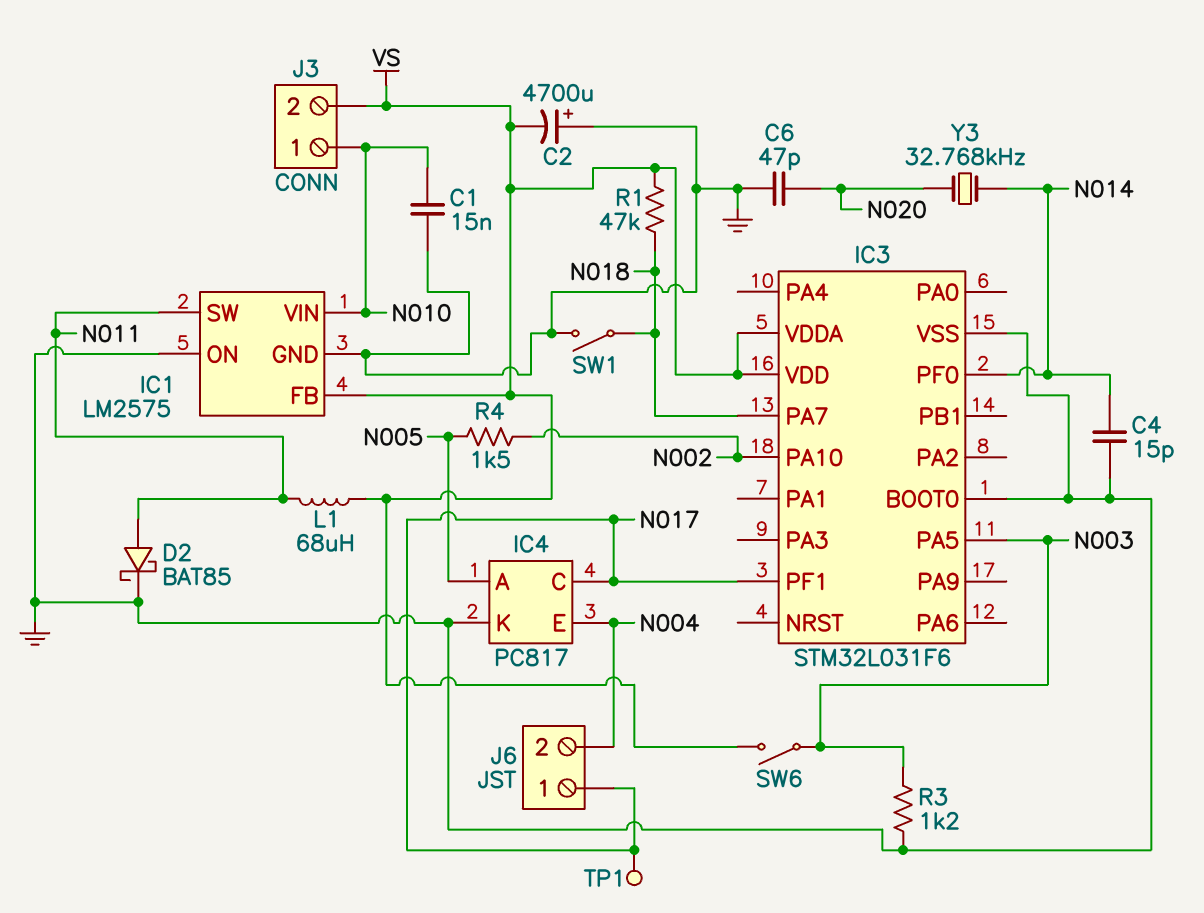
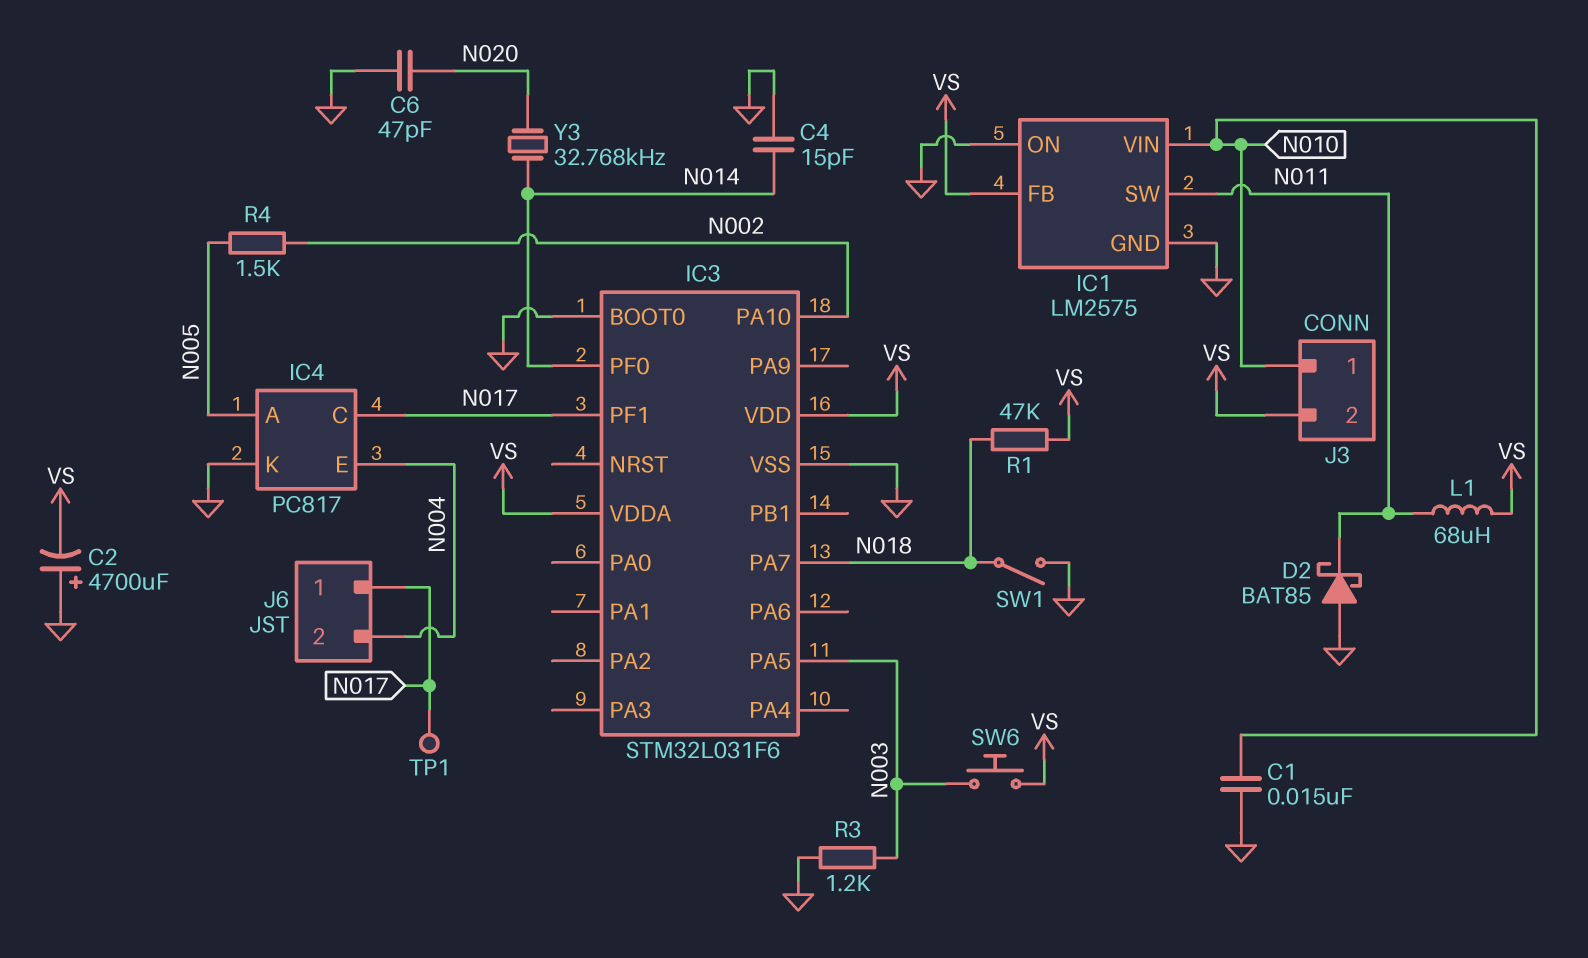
D2: schottky BAT85 (A N011, K GND) -> schottky BAT85 (A GND, K N011)
SW6: switch (N003, VS) -> button (N003, VS)

